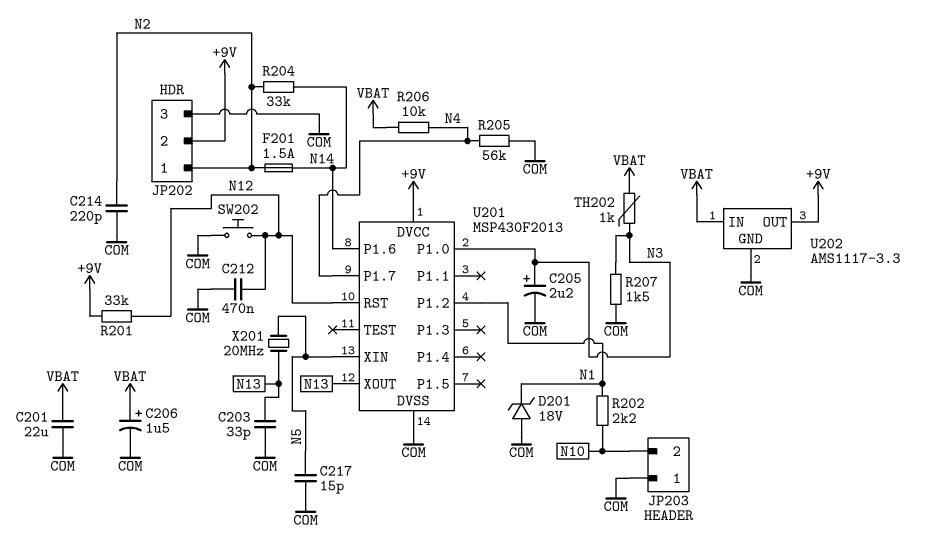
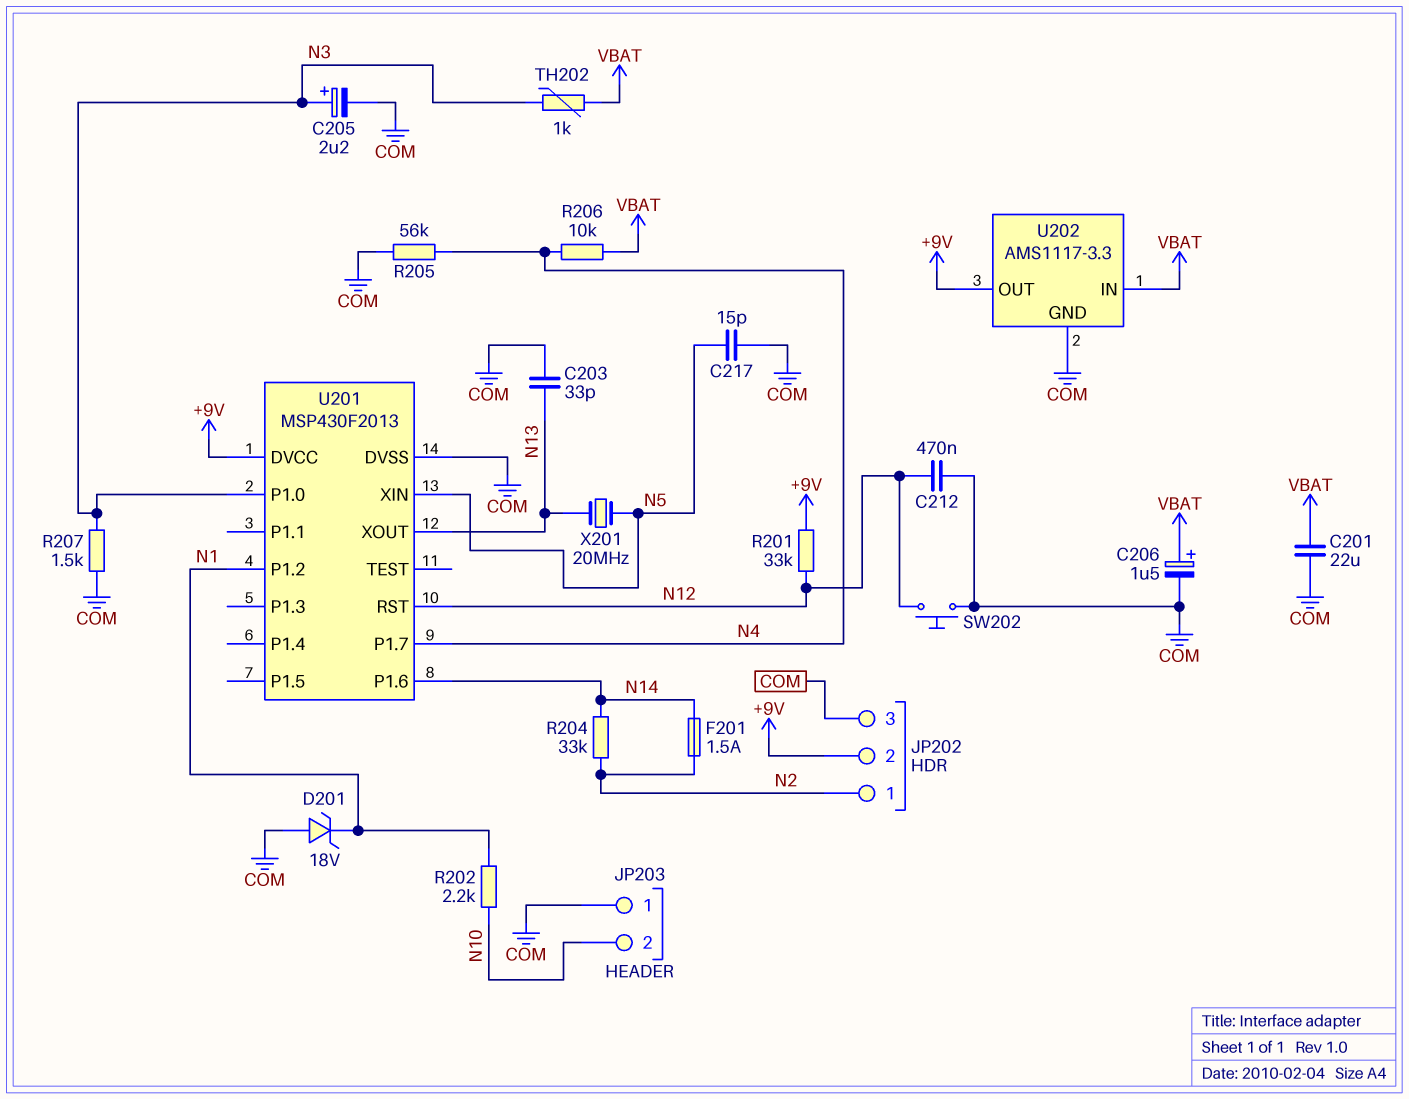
C214: 220pF (COM, N2) -> none

